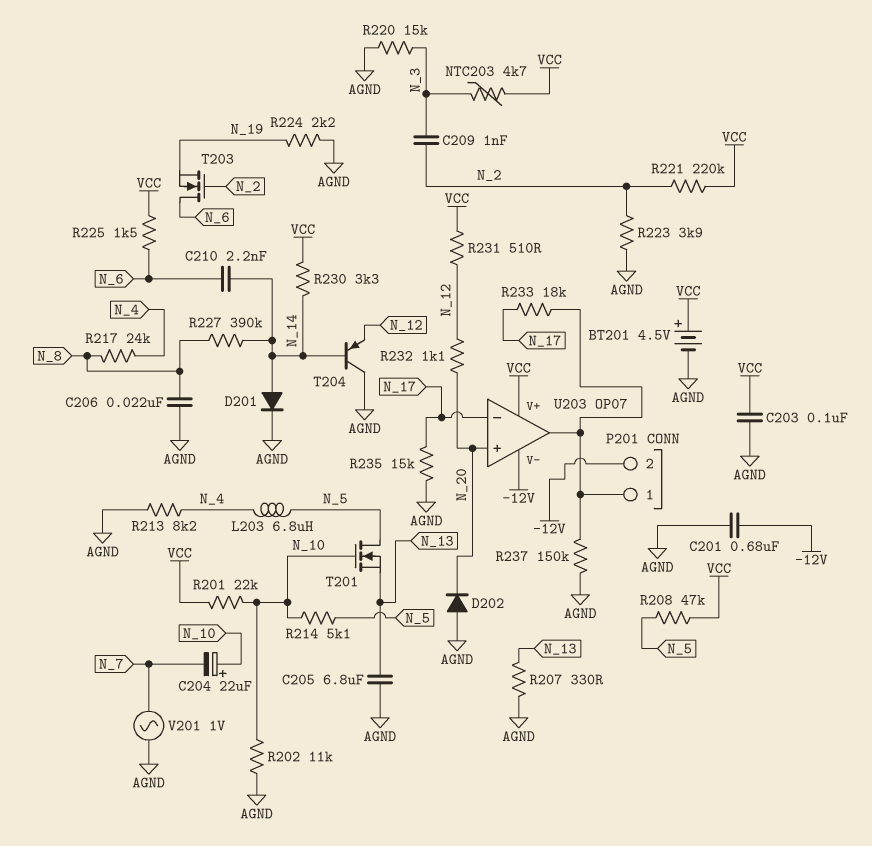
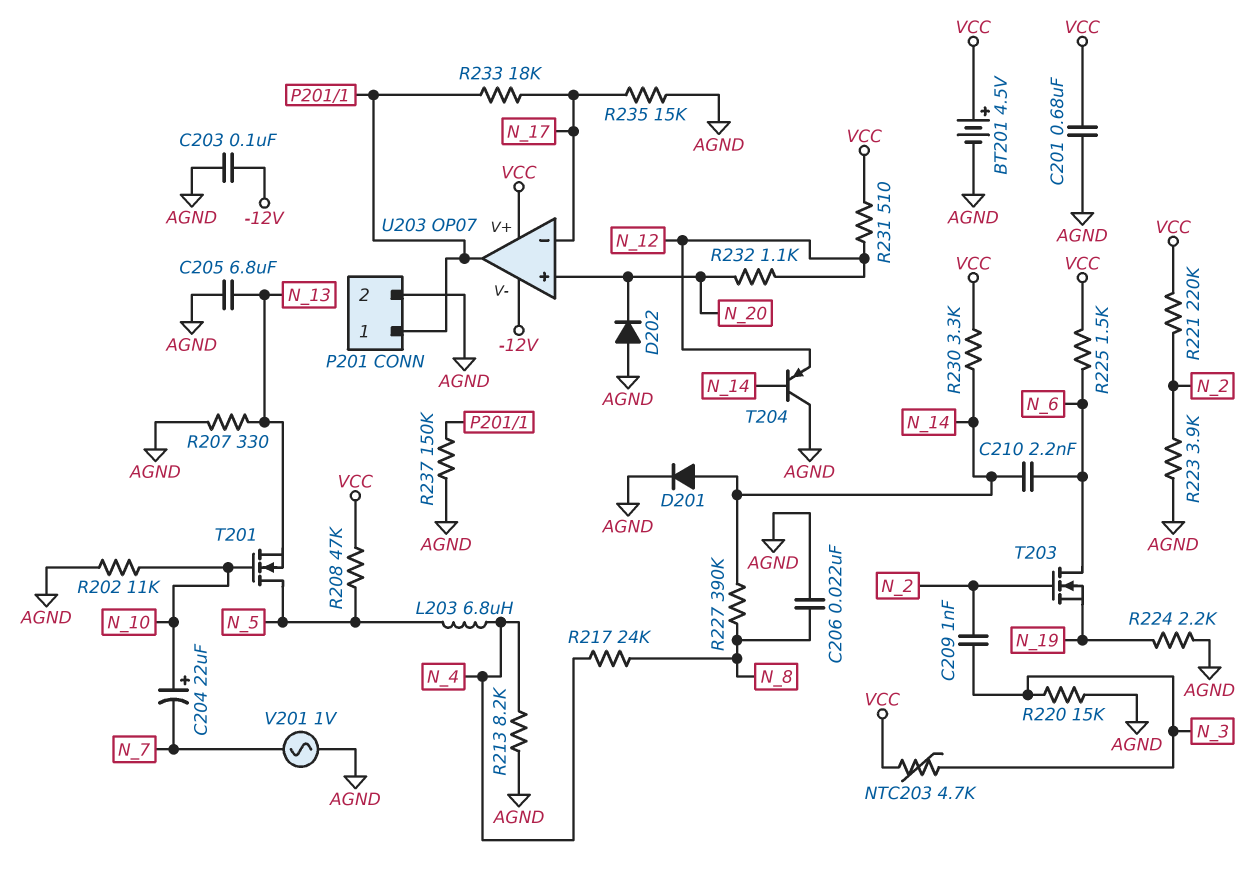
C201: 680nF (-12V, AGND) -> 680nF (AGND, VCC)
C203: 100nF (AGND, VCC) -> 100nF (-12V, AGND)
P201 pin 2: -12V -> AGND
R201: 22k (N_10, VCC) -> none
R214: 5.1k (N_5, N_10) -> none

